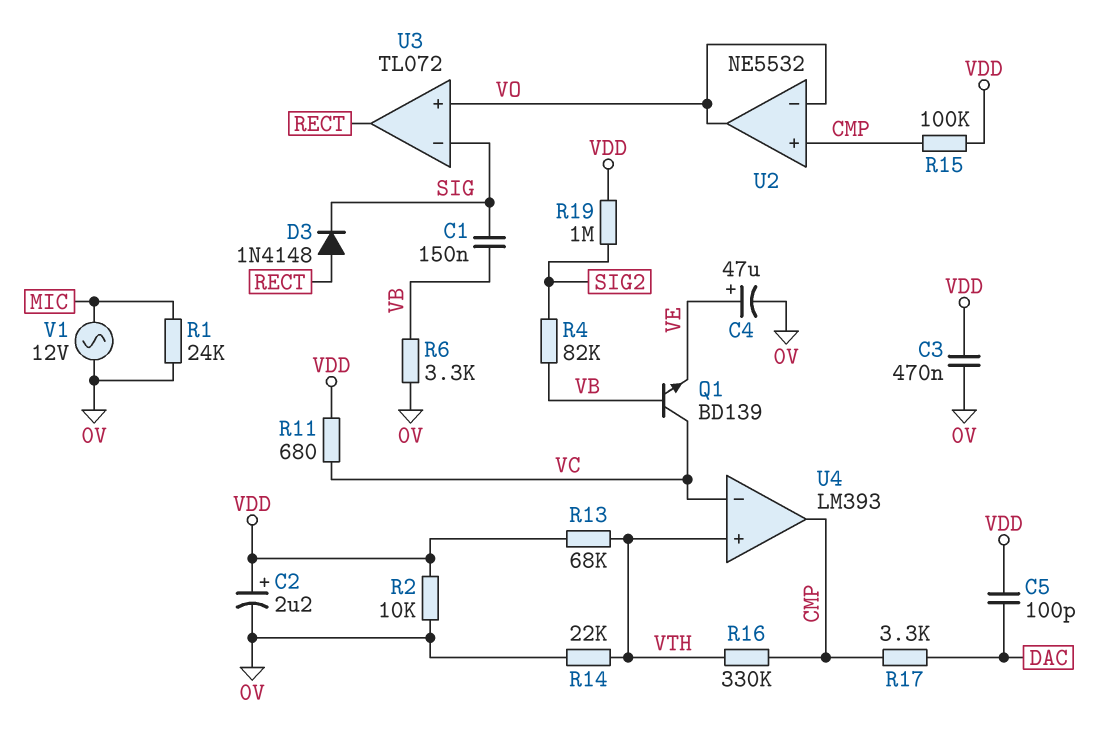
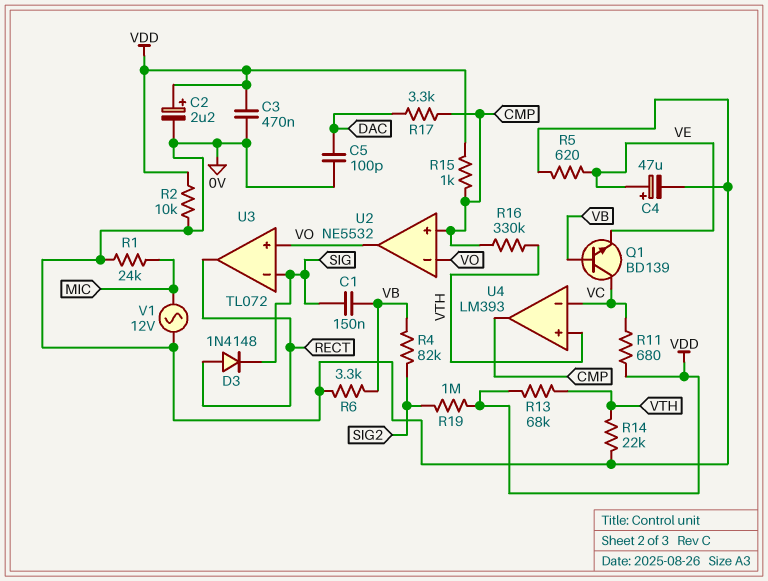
C5: 100pF (DAC, VDD) -> 100pF (0V, DAC)
R5: none -> 620 (0V, VE)
R15: 100k (CMP, VDD) -> 1k (CMP, VDD)

